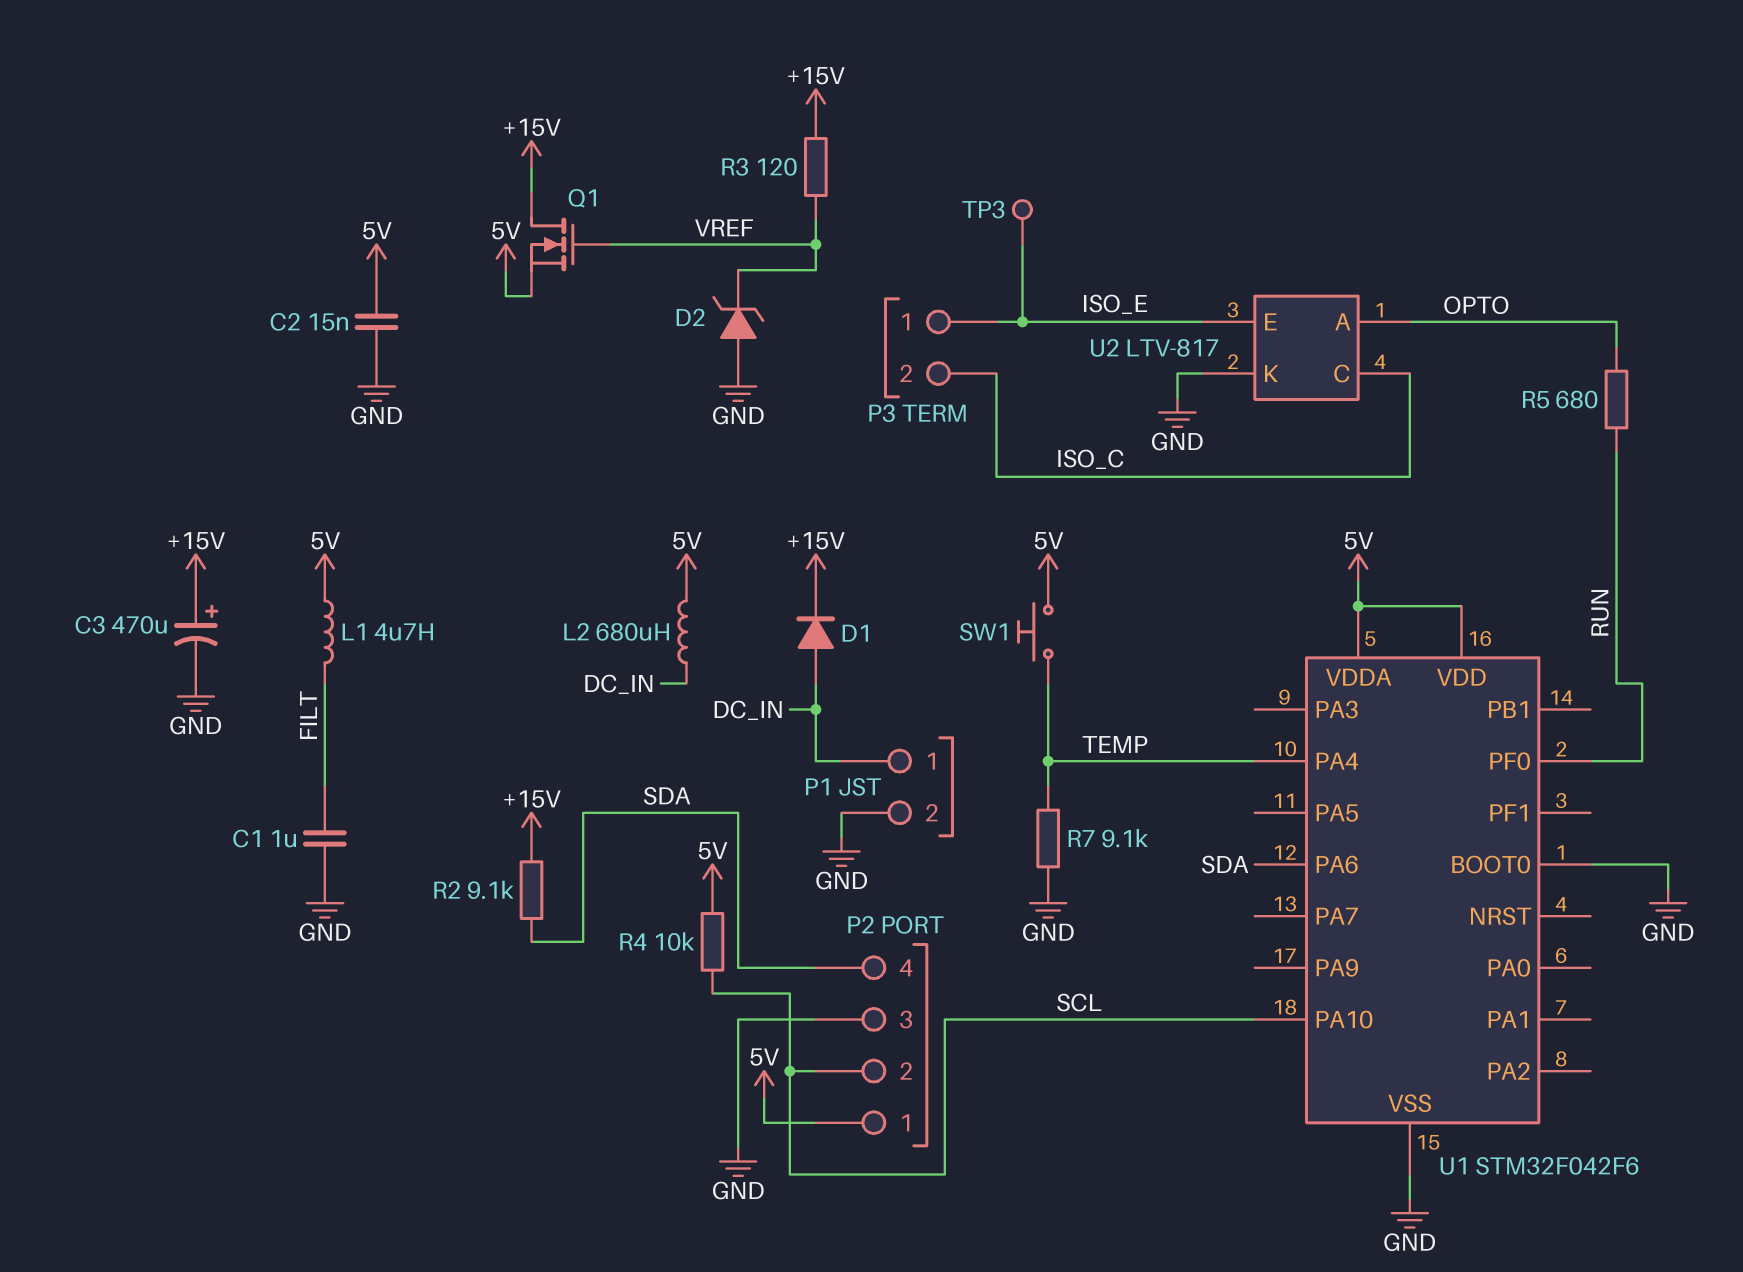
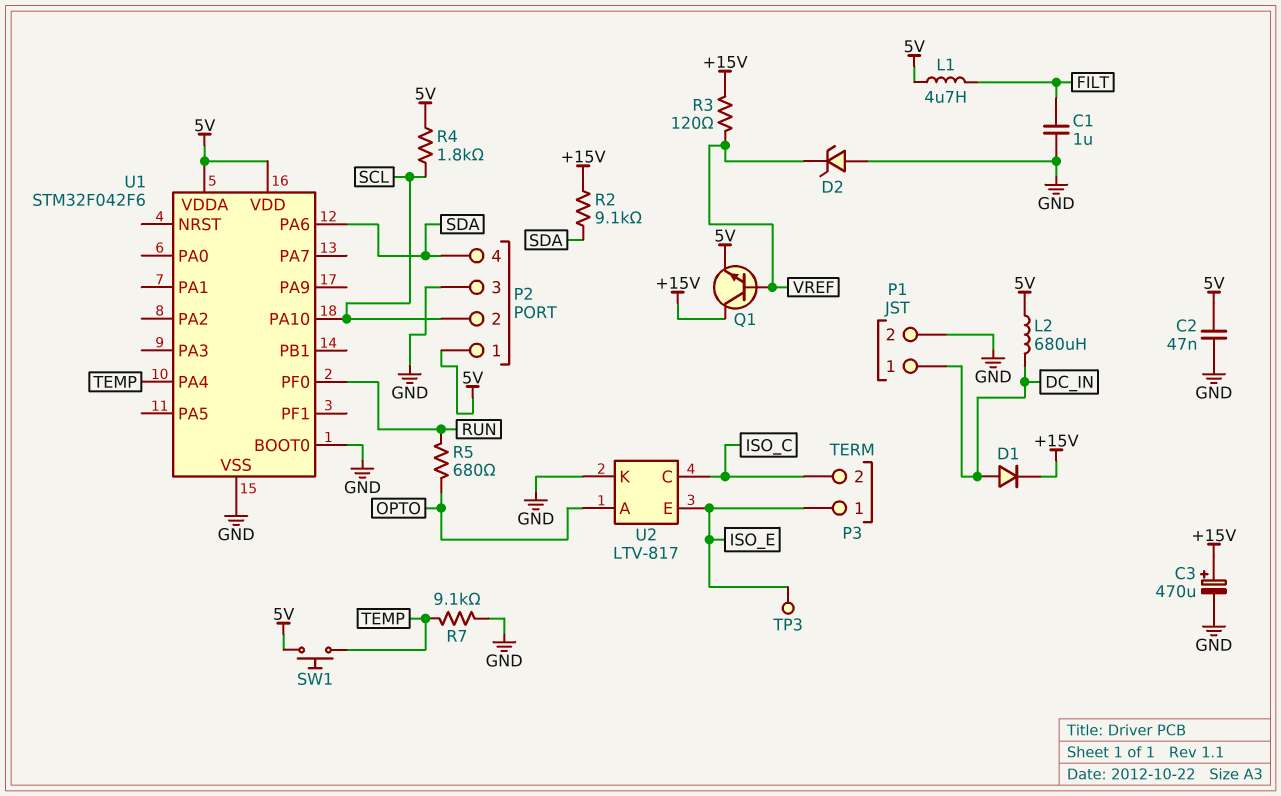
C2: 15nF (5V, GND) -> 47nF (5V, GND)
Q1: NMOS (G VREF, D +15V, S 5V) -> NPN (B VREF, C +15V, E 5V)
R4: 10k (5V, SCL) -> 1.8k (5V, SCL)

